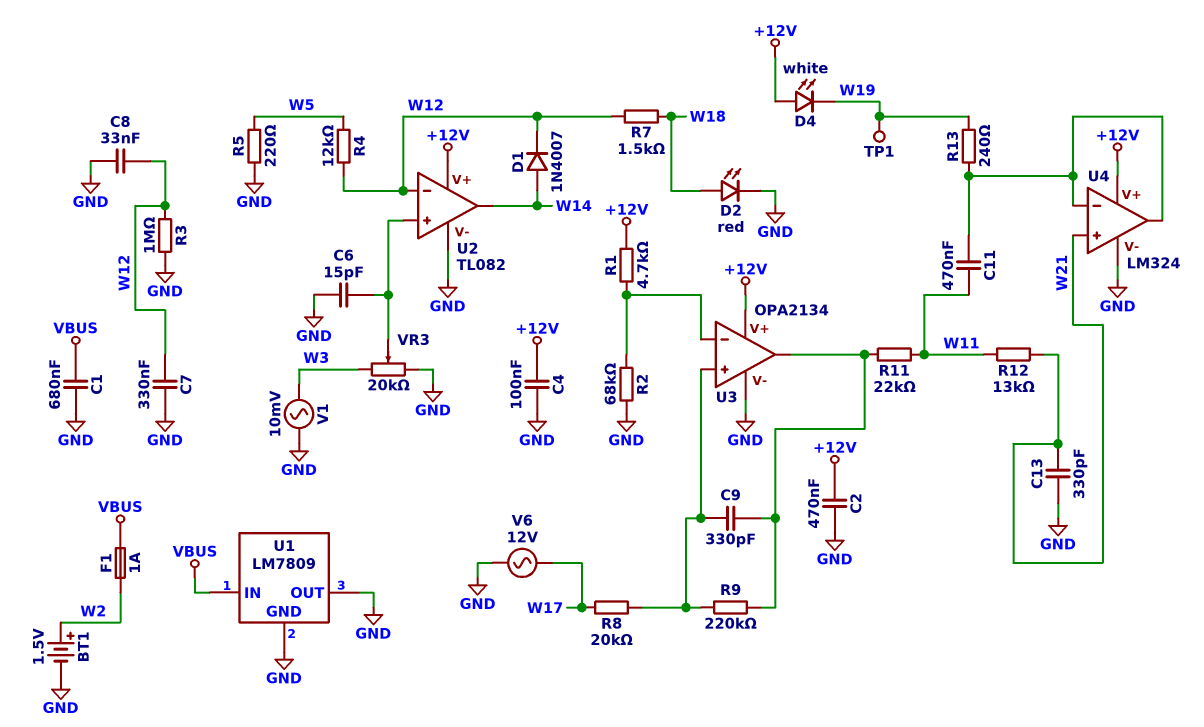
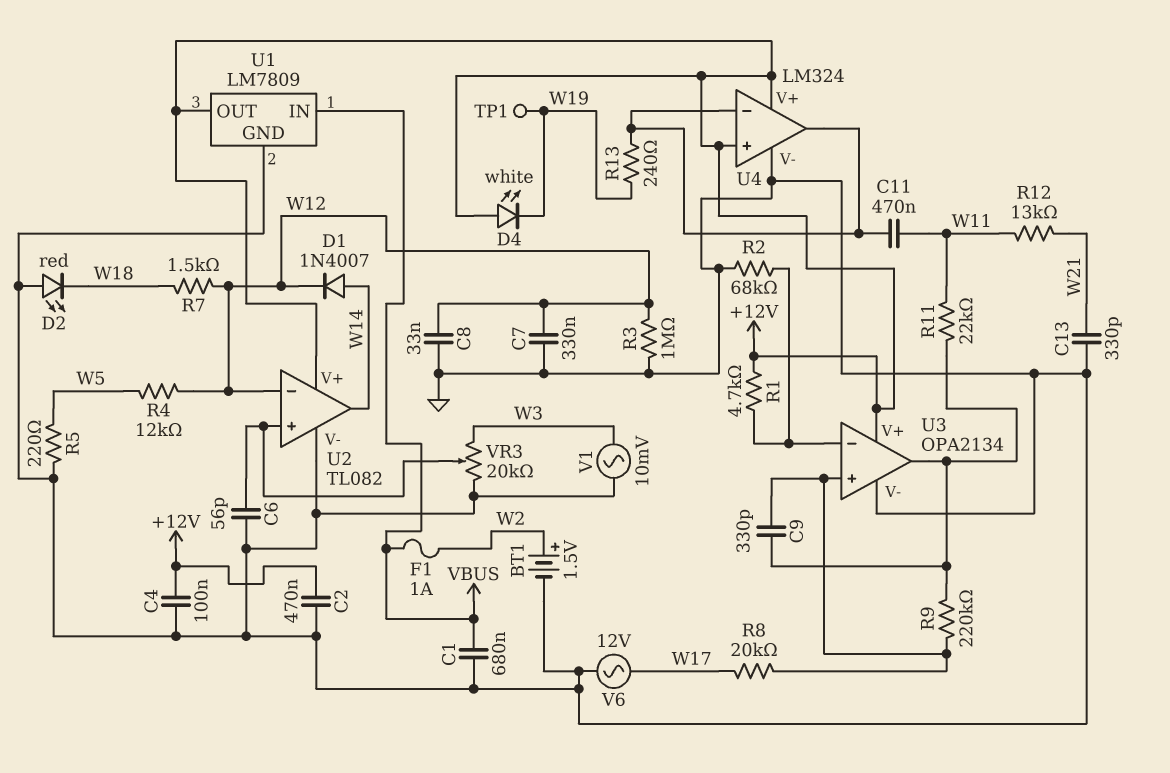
C6: 15pF (GND, U2/in+) -> 56pF (GND, U2/in+)
D2: LED red (A W18, K GND) -> LED red (A GND, K W18)
U1 pin OUT: GND -> +12V
U4 pin in+: W21 -> +12V

